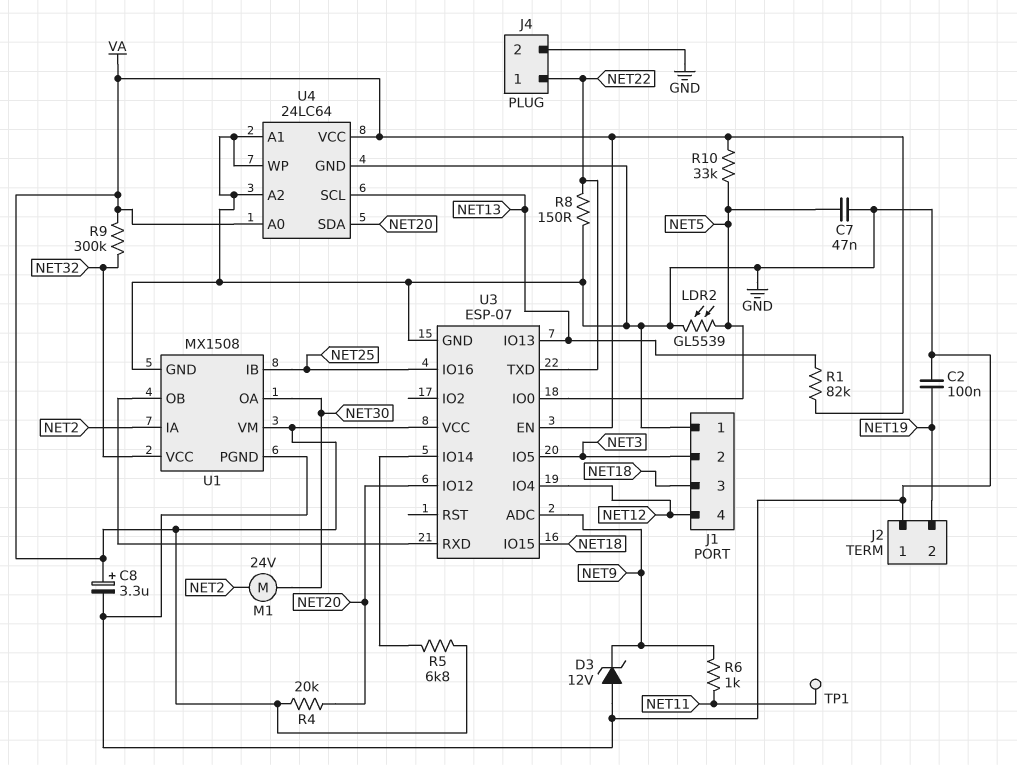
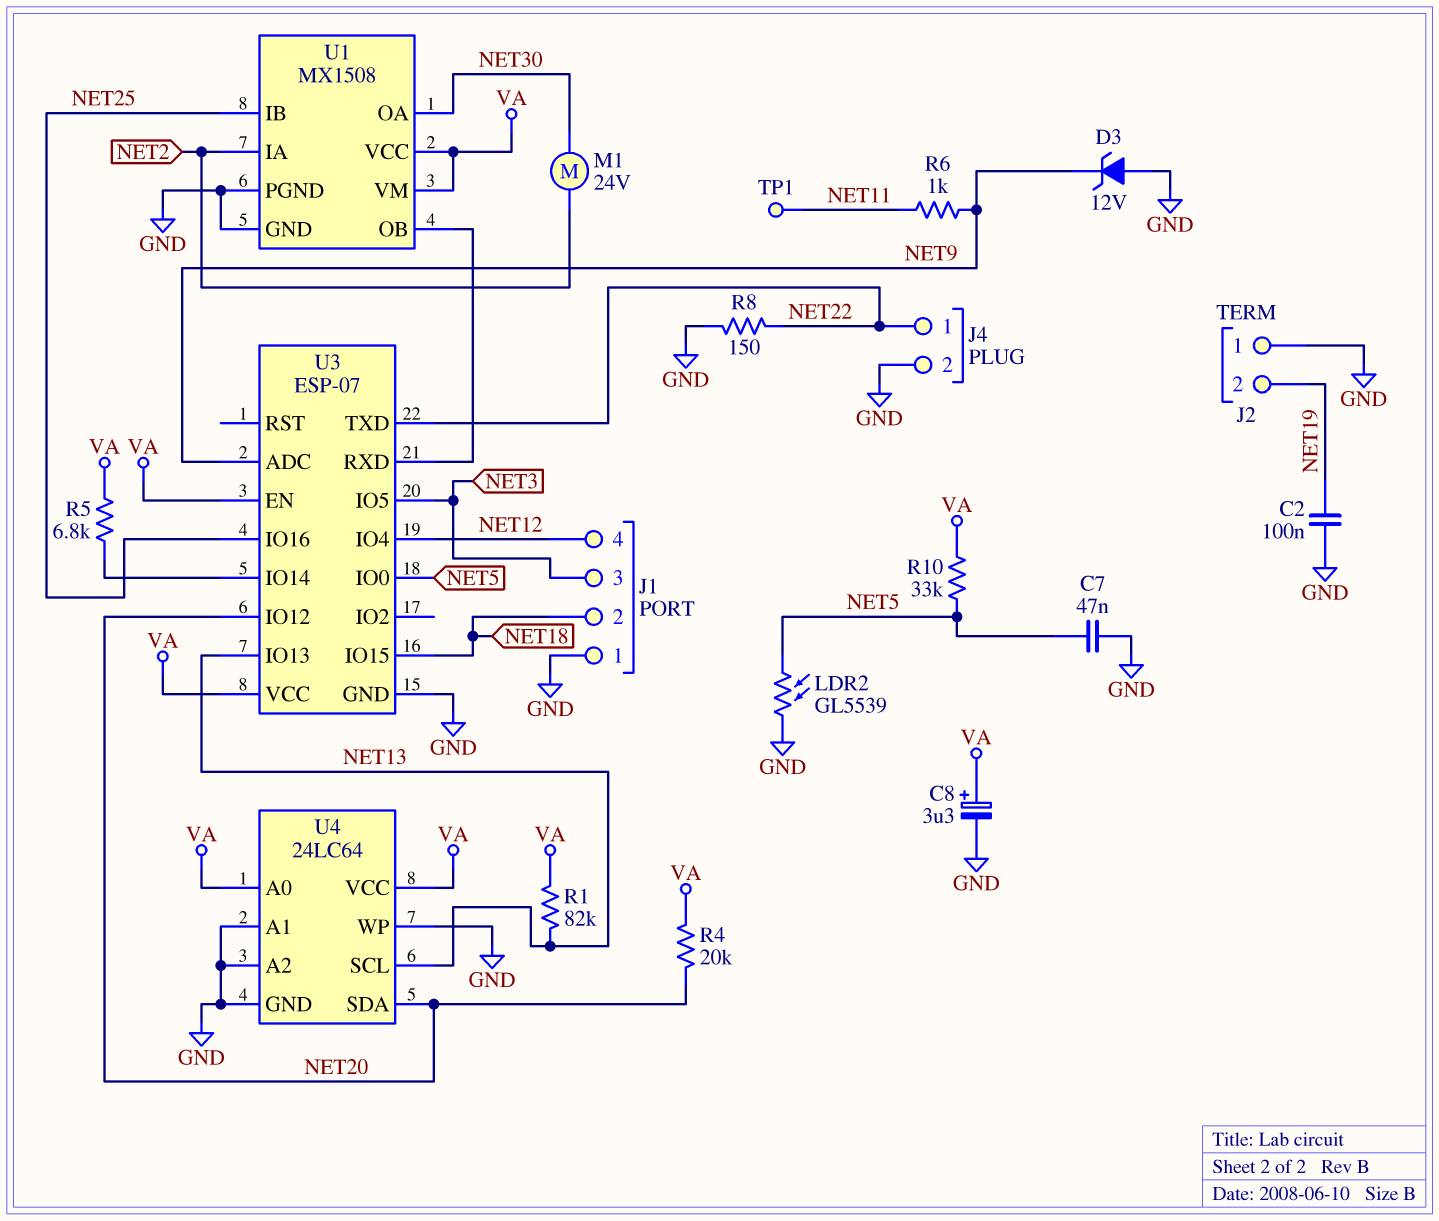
J1 pin 2: NET3 -> NET18
J1 pin 3: NET18 -> NET3
R9: 300k (NET32, VA) -> none
U1 pin VCC: NET32 -> VA

